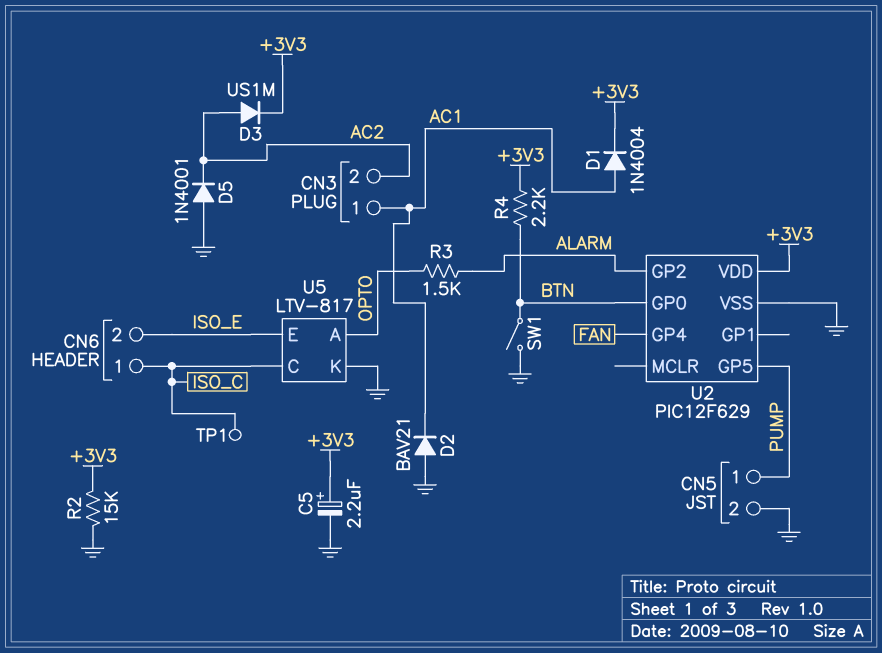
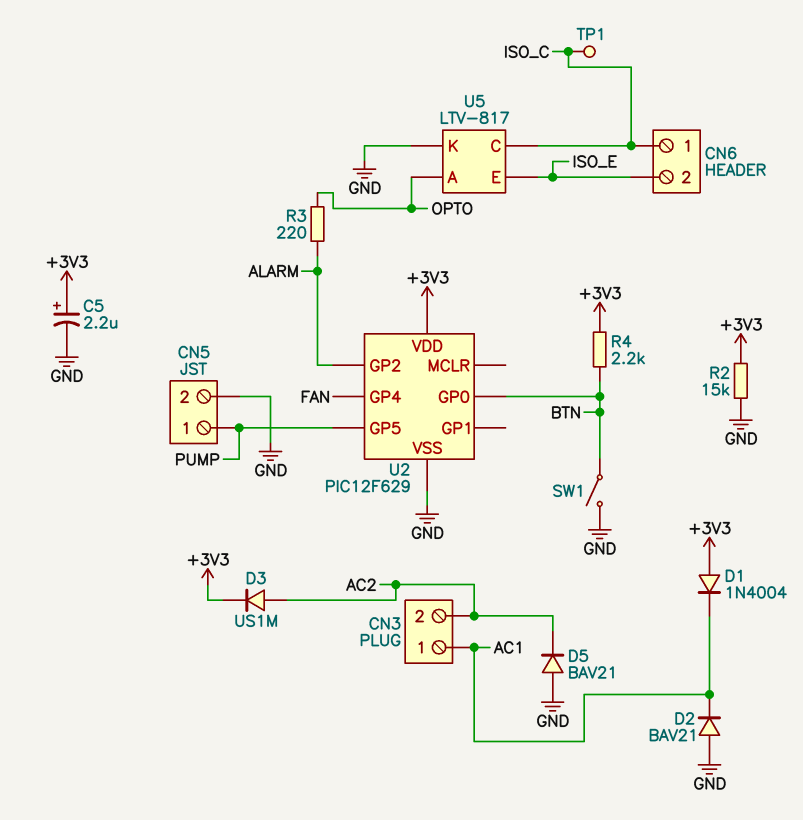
D1: diode 1N4004 (A AC1, K +3V3) -> diode 1N4004 (A +3V3, K AC1)
D5: diode 1N4001 (A GND, K AC2) -> diode BAV21 (A GND, K AC2)
R3: 1.5k (ALARM, OPTO) -> 220 (ALARM, OPTO)

